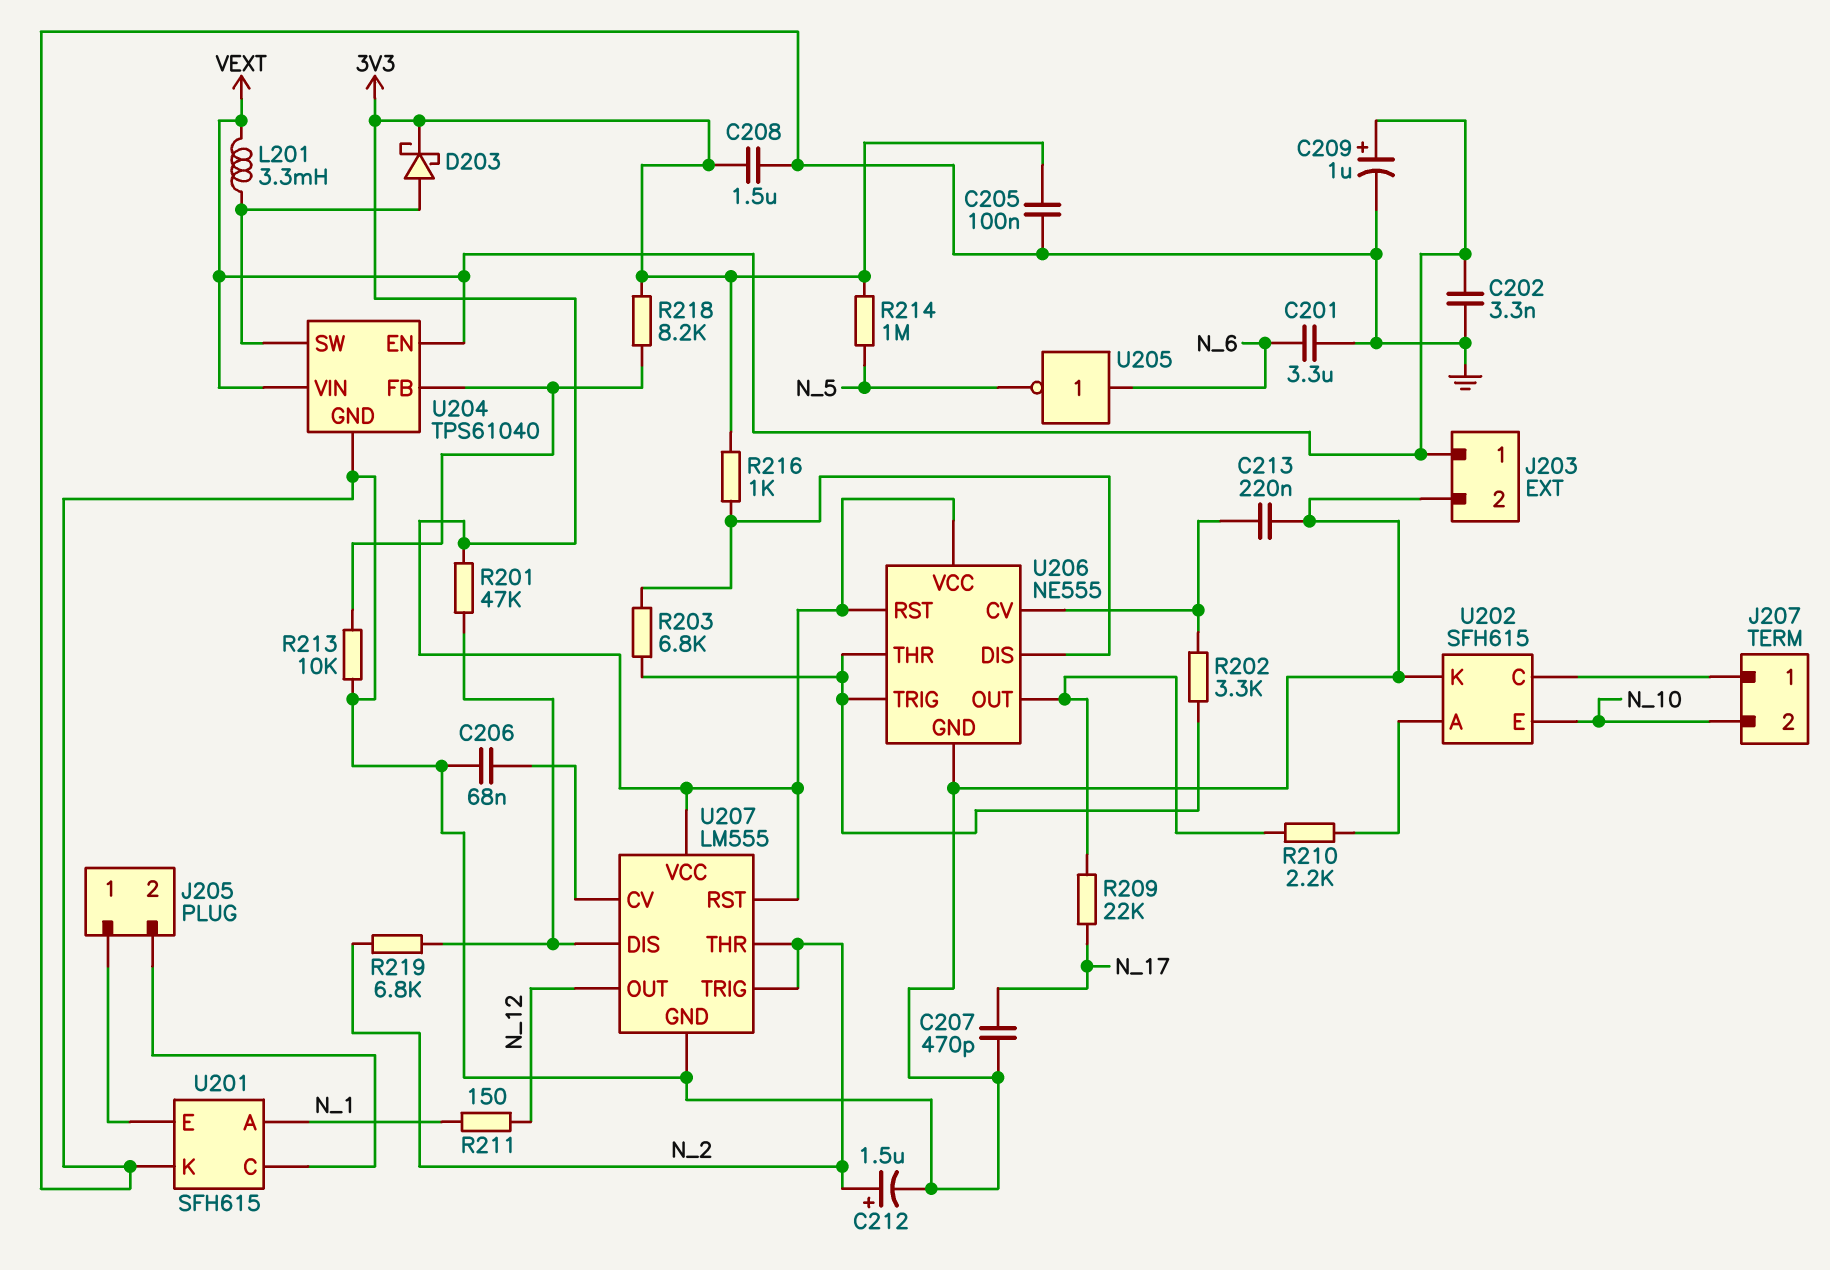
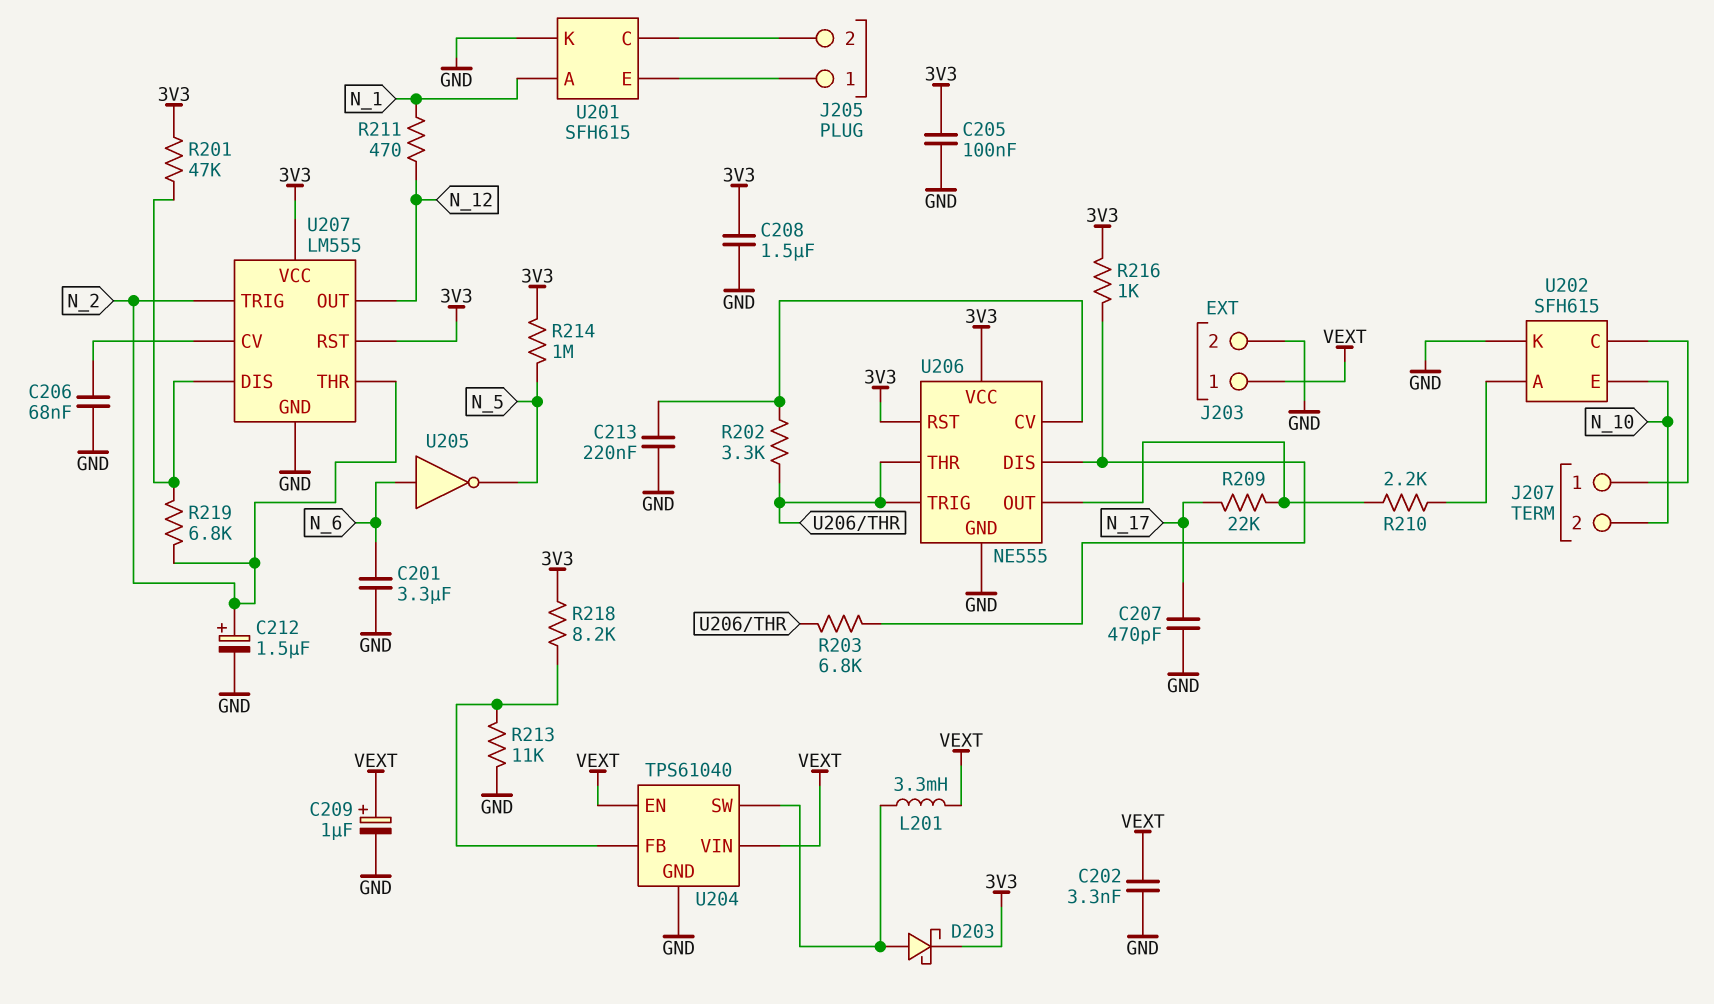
R211: 150 (N_1, N_12) -> 470 (N_1, N_12)
R213: 10k (GND, U204/FB) -> 11k (GND, U204/FB)

